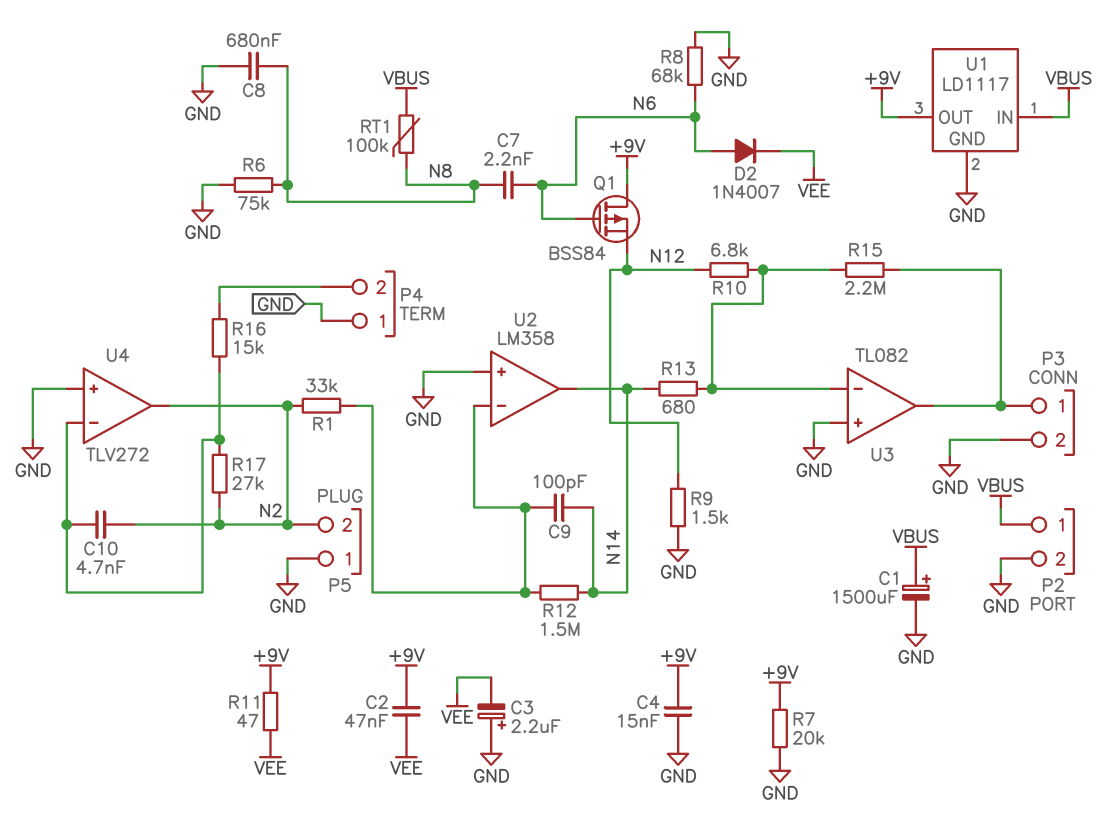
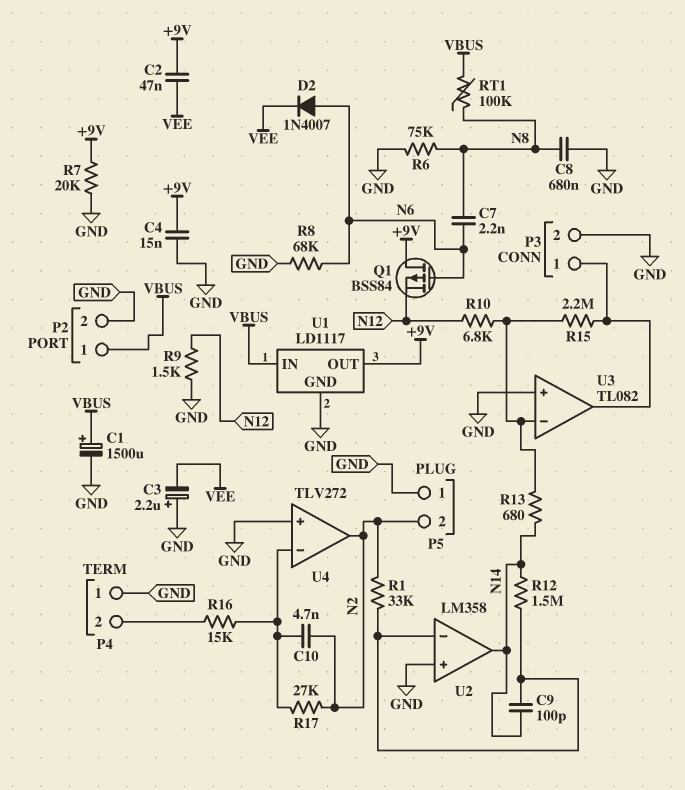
R11: 47 (+9V, VEE) -> none

